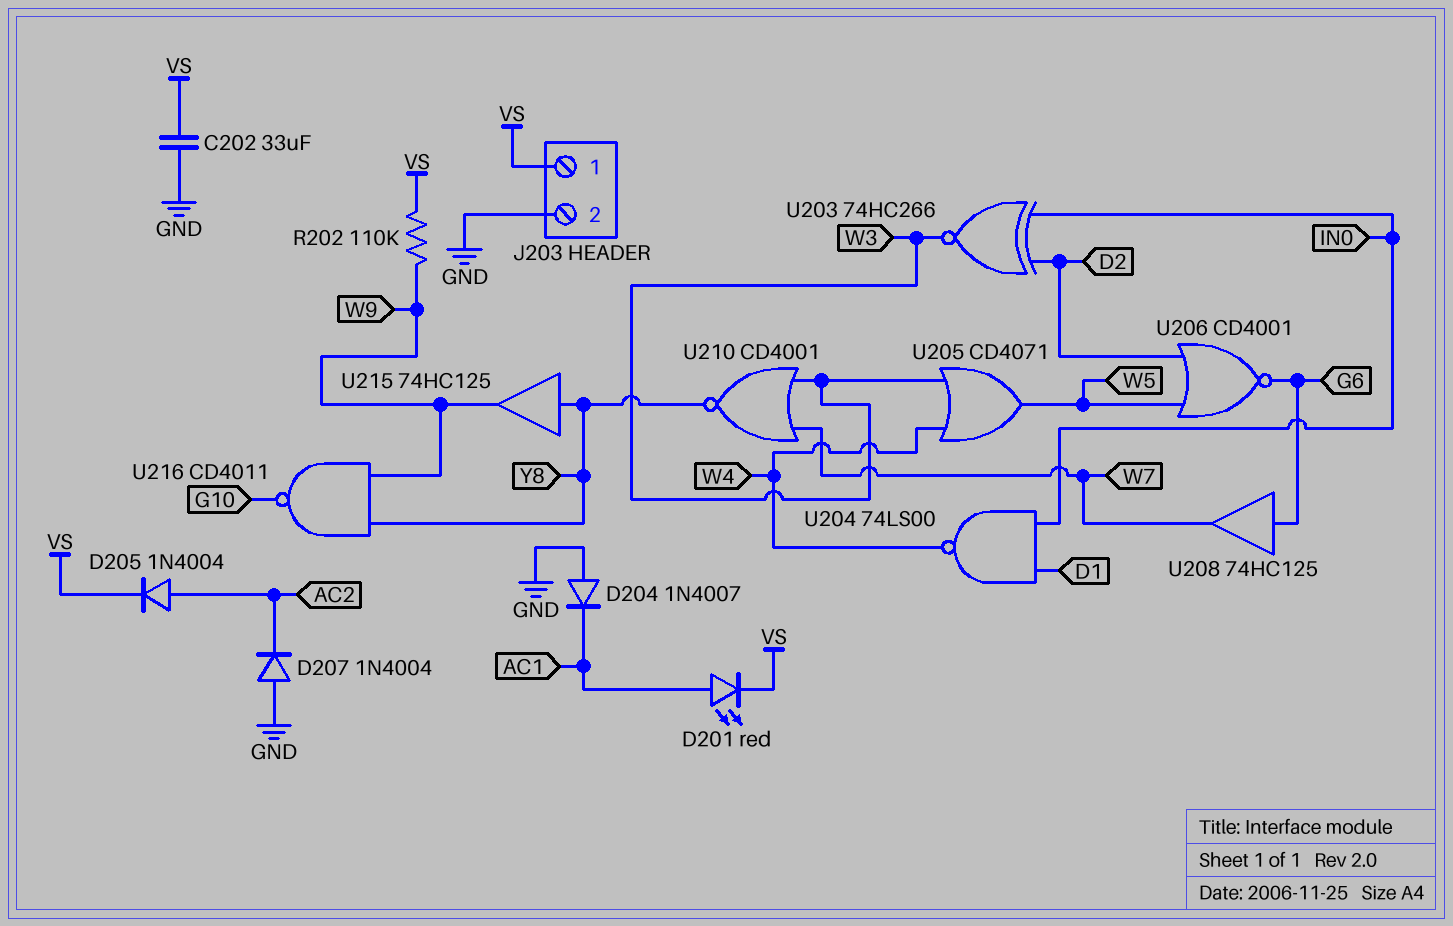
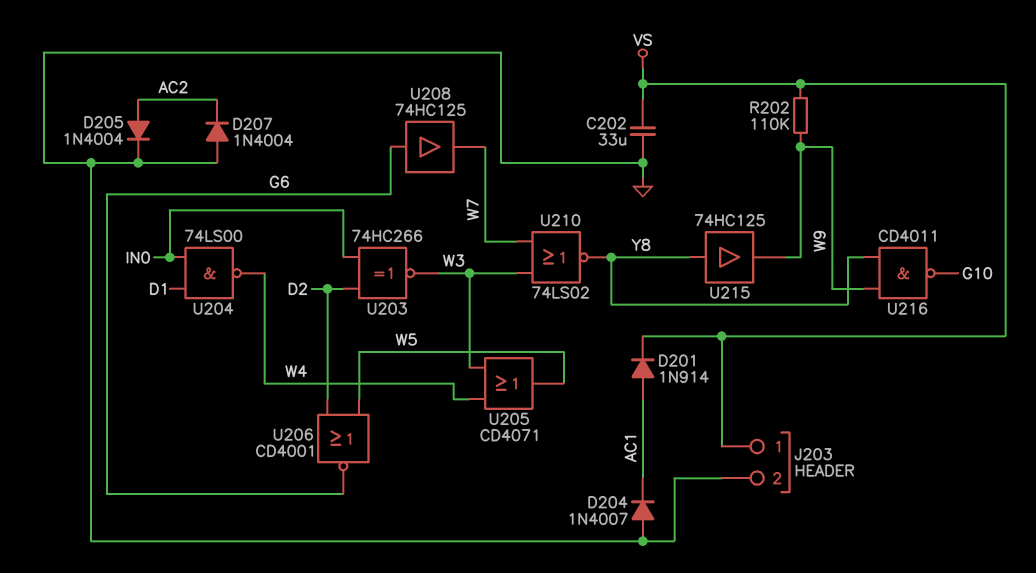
D201: LED red (A AC1, K VS) -> diode 1N914 (A AC1, K VS)
D205: diode 1N4004 (A AC2, K VS) -> diode 1N4004 (A AC2, K GND)
U210: NOR CD4001 (in W3, in W7, out Y8) -> NOR 74LS02 (in W3, in W7, out Y8)

